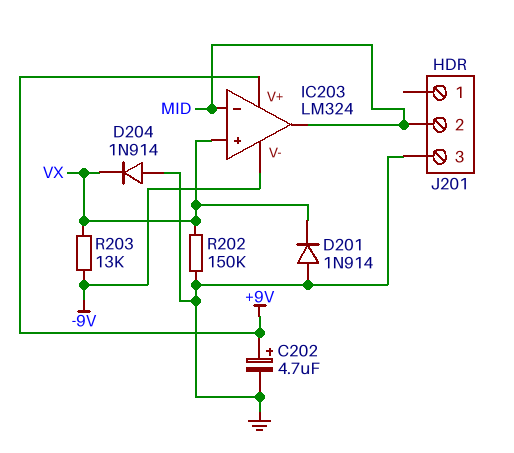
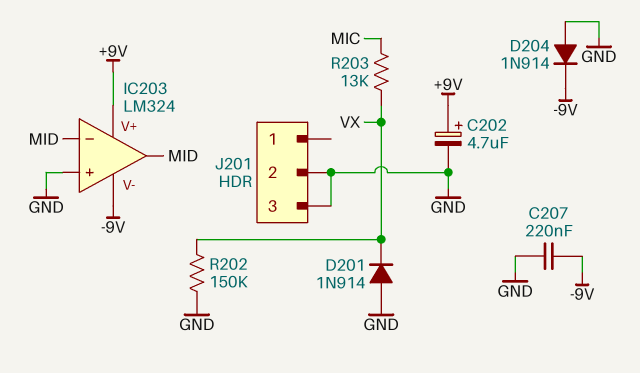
C207: none -> 220nF (-9V, GND)
D204: diode 1N914 (A GND, K VX) -> diode 1N914 (A GND, K -9V)
IC203 pin in+: VX -> GND
J201 pin 2: MID -> GND
R203: 13k (-9V, VX) -> 13k (MIC, VX)

